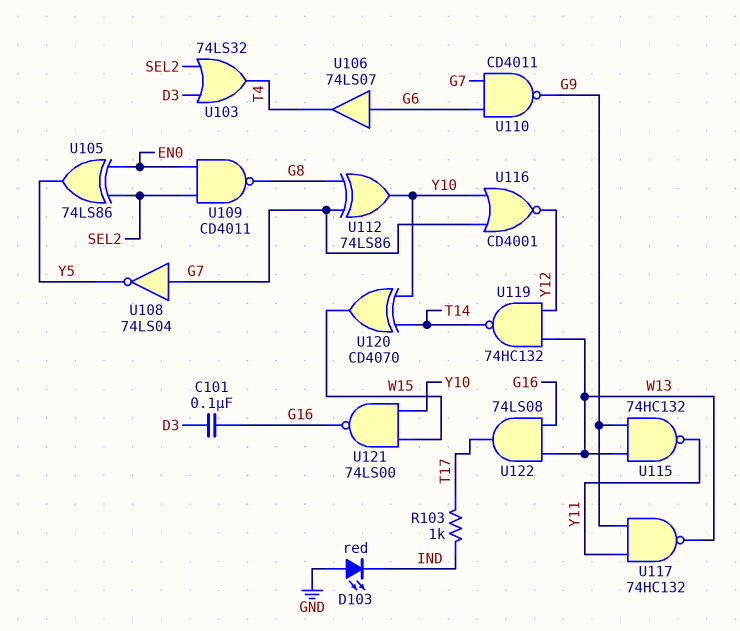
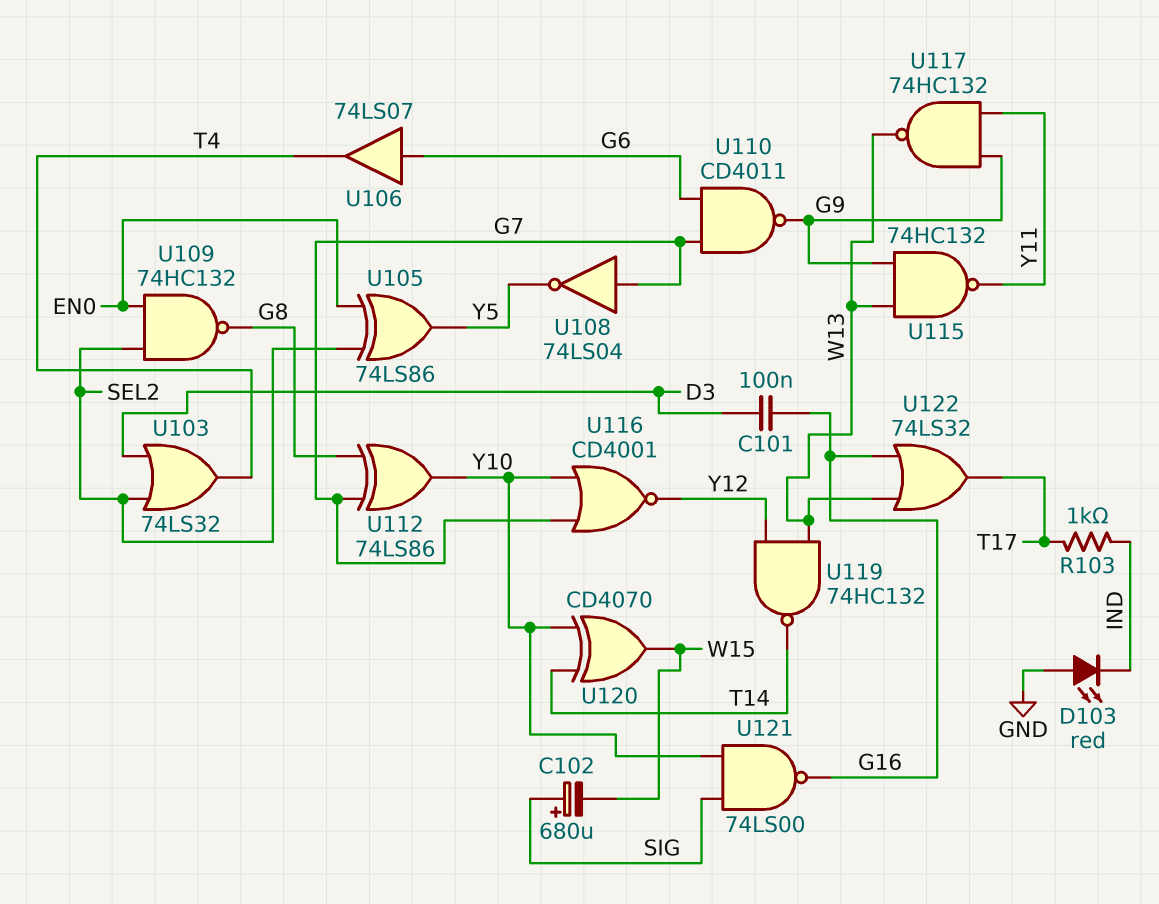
C102: none -> 680uF (plus SIG, minus W15)
U109: NAND CD4011 (in EN0, in SEL2, out G8) -> NAND 74HC132 (in EN0, in SEL2, out G8)
U121: NAND 74LS00 (in W15, in Y10, out G16) -> NAND 74LS00 (in SIG, in Y10, out G16)
U122: AND 74LS08 (in G16, in W13, out T17) -> OR 74LS32 (in G16, in W13, out T17)

